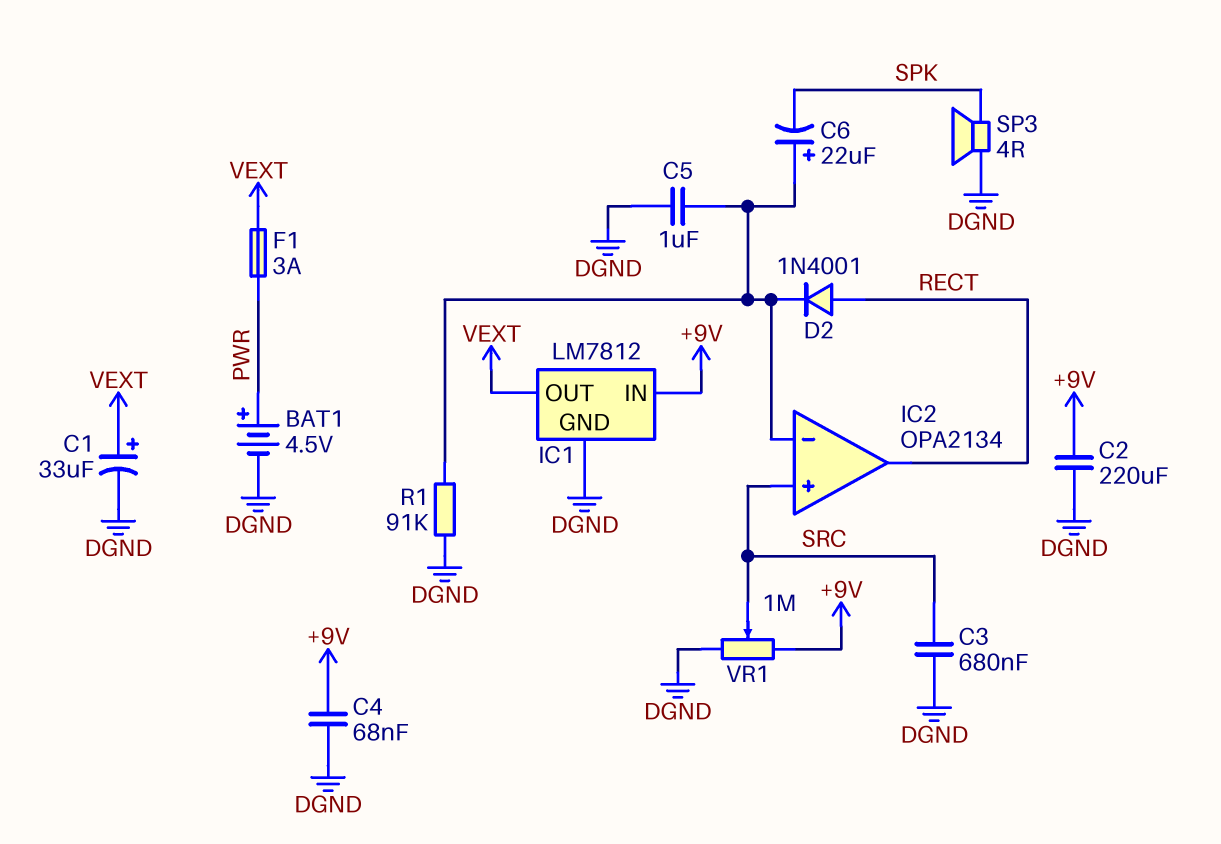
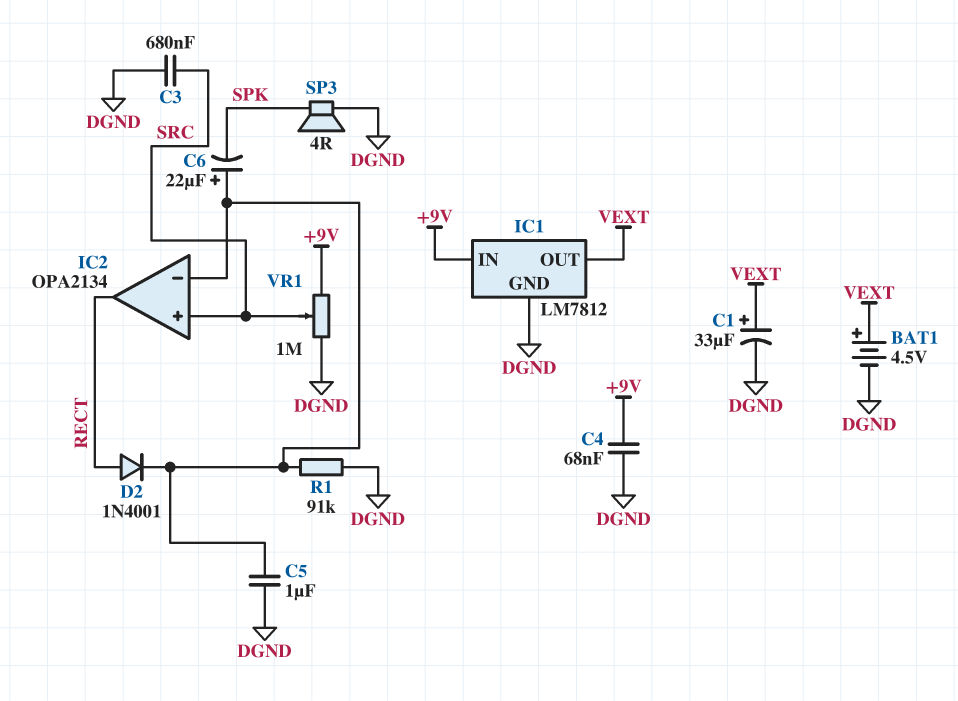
BAT1: 4.5V (plus PWR, minus DGND) -> 4.5V (plus VEXT, minus DGND)
C2: 220uF (+9V, DGND) -> none
F1: 3A (PWR, VEXT) -> none

